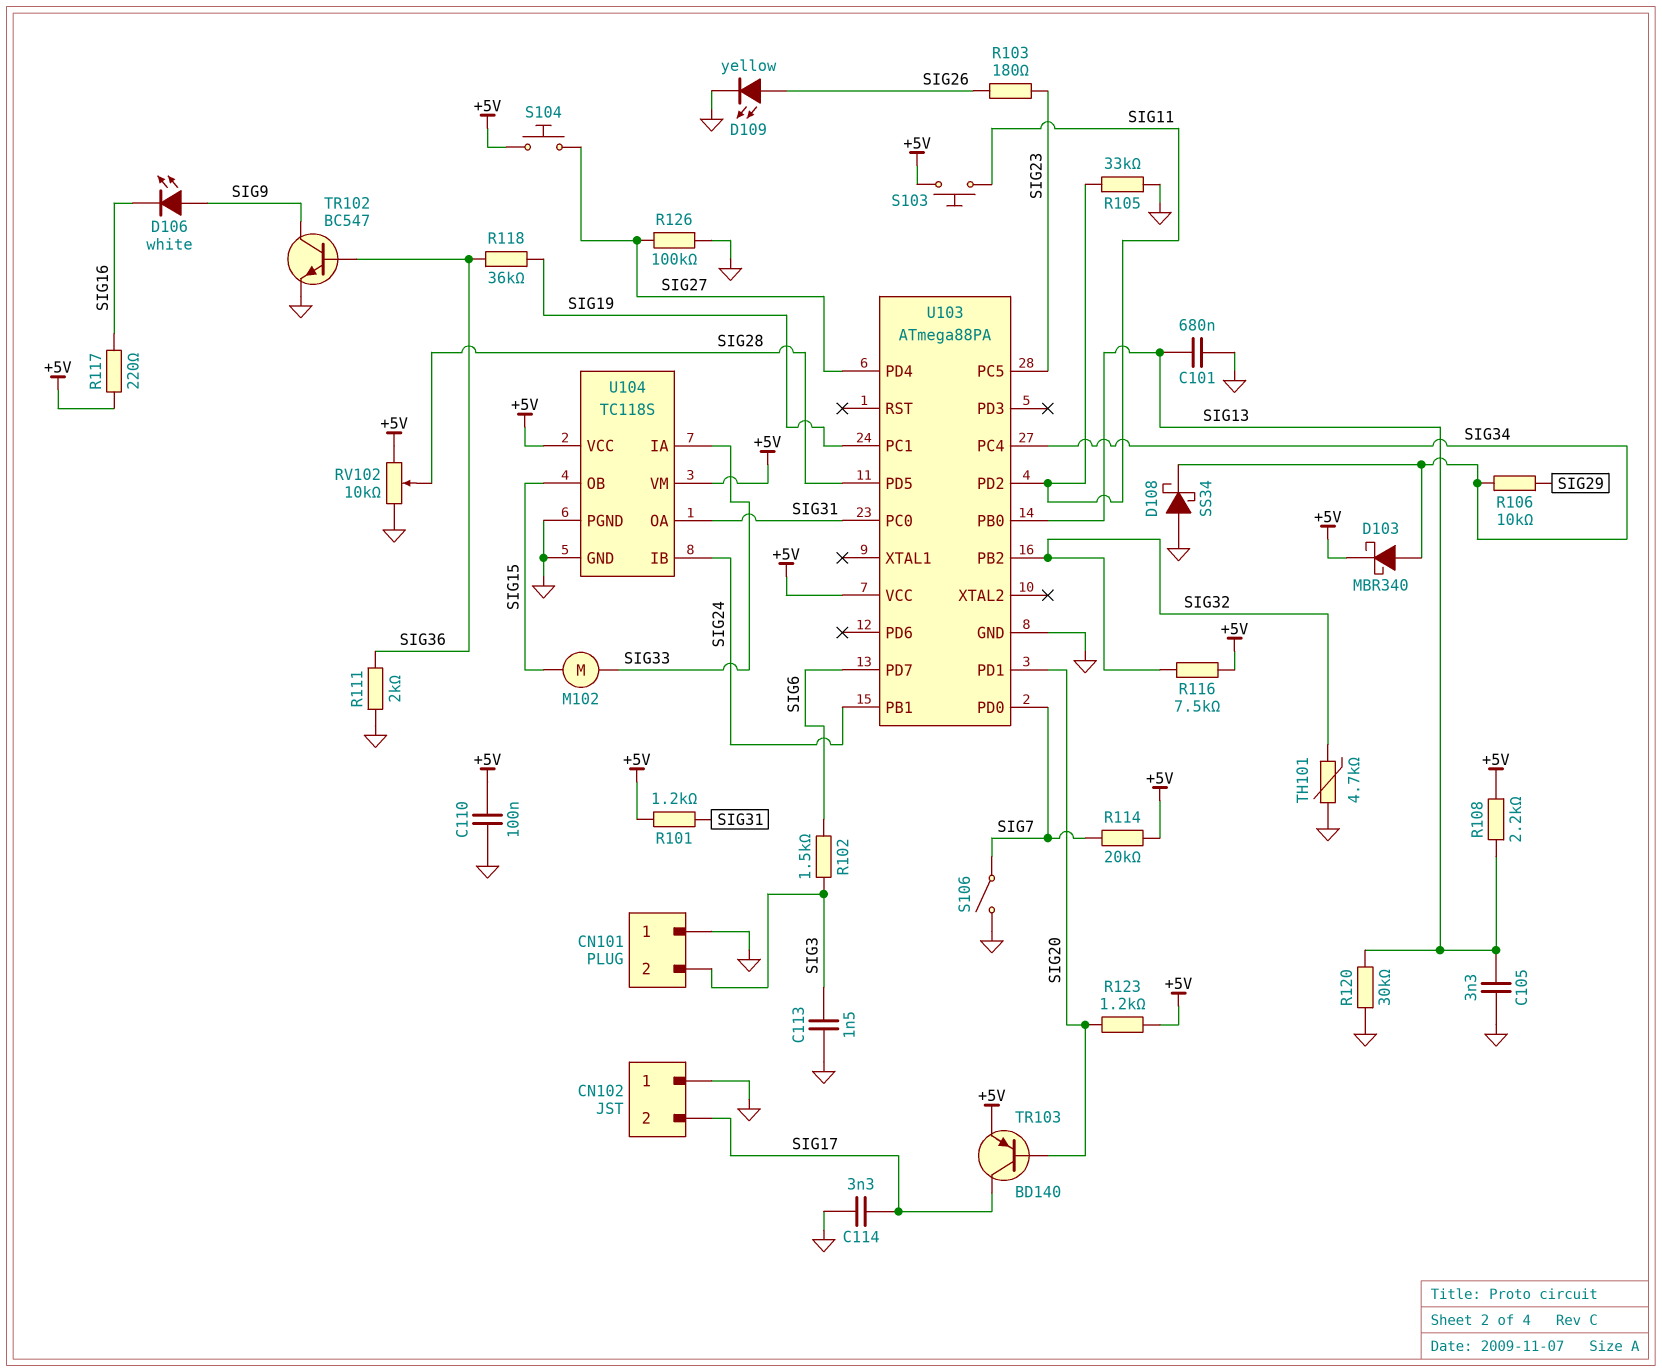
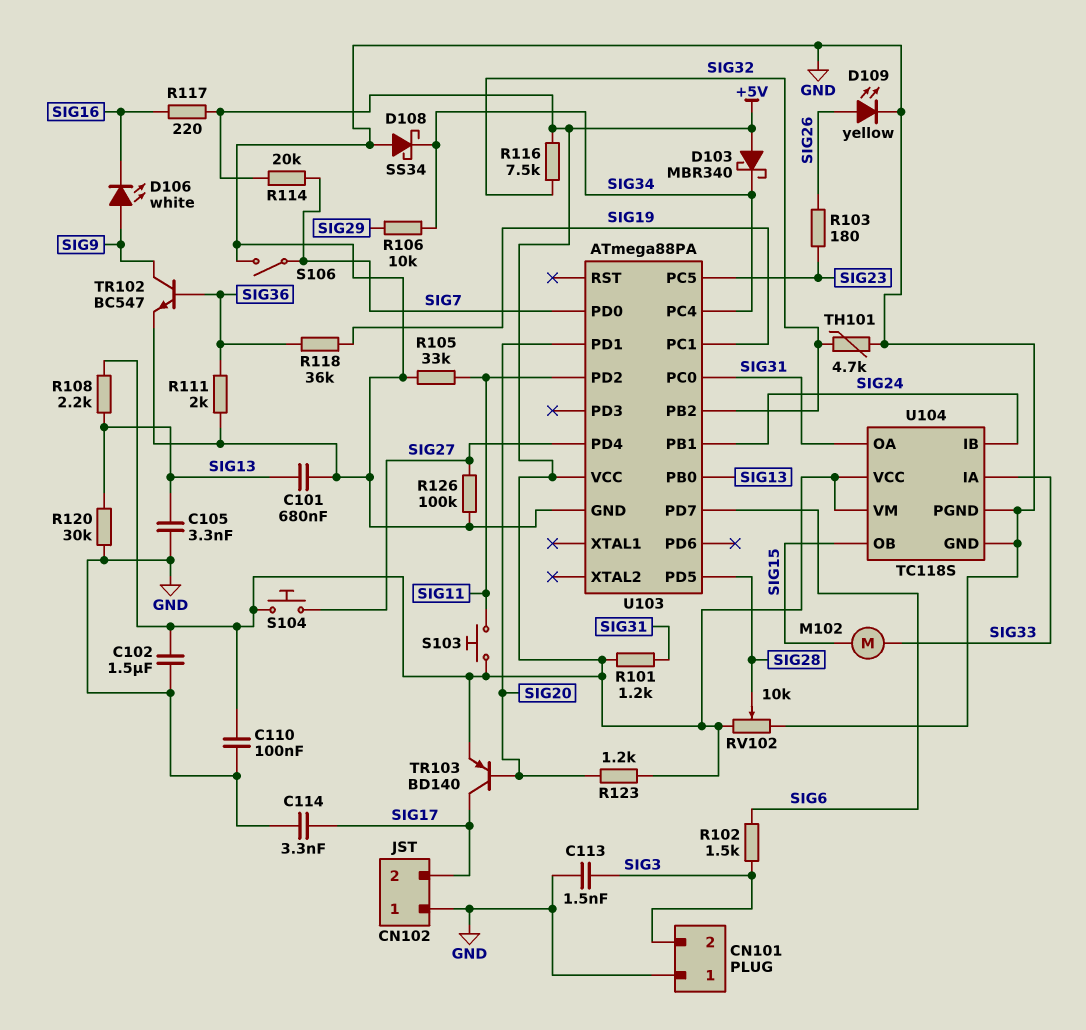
C102: none -> 1.5uF (+5V, GND)
D103: schottky MBR340 (A SIG34, K +5V) -> schottky MBR340 (A +5V, K SIG34)

